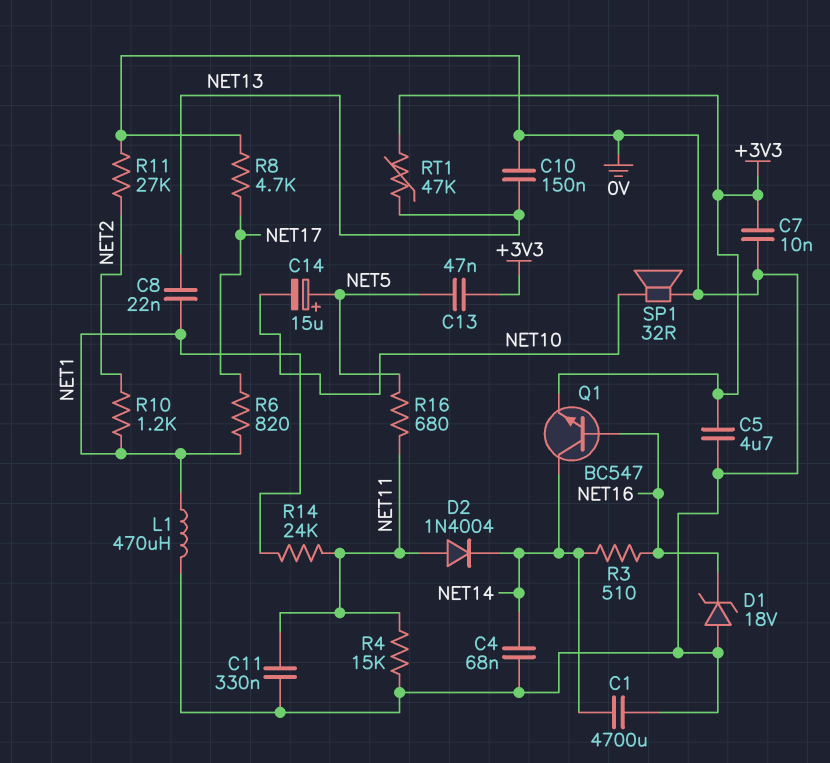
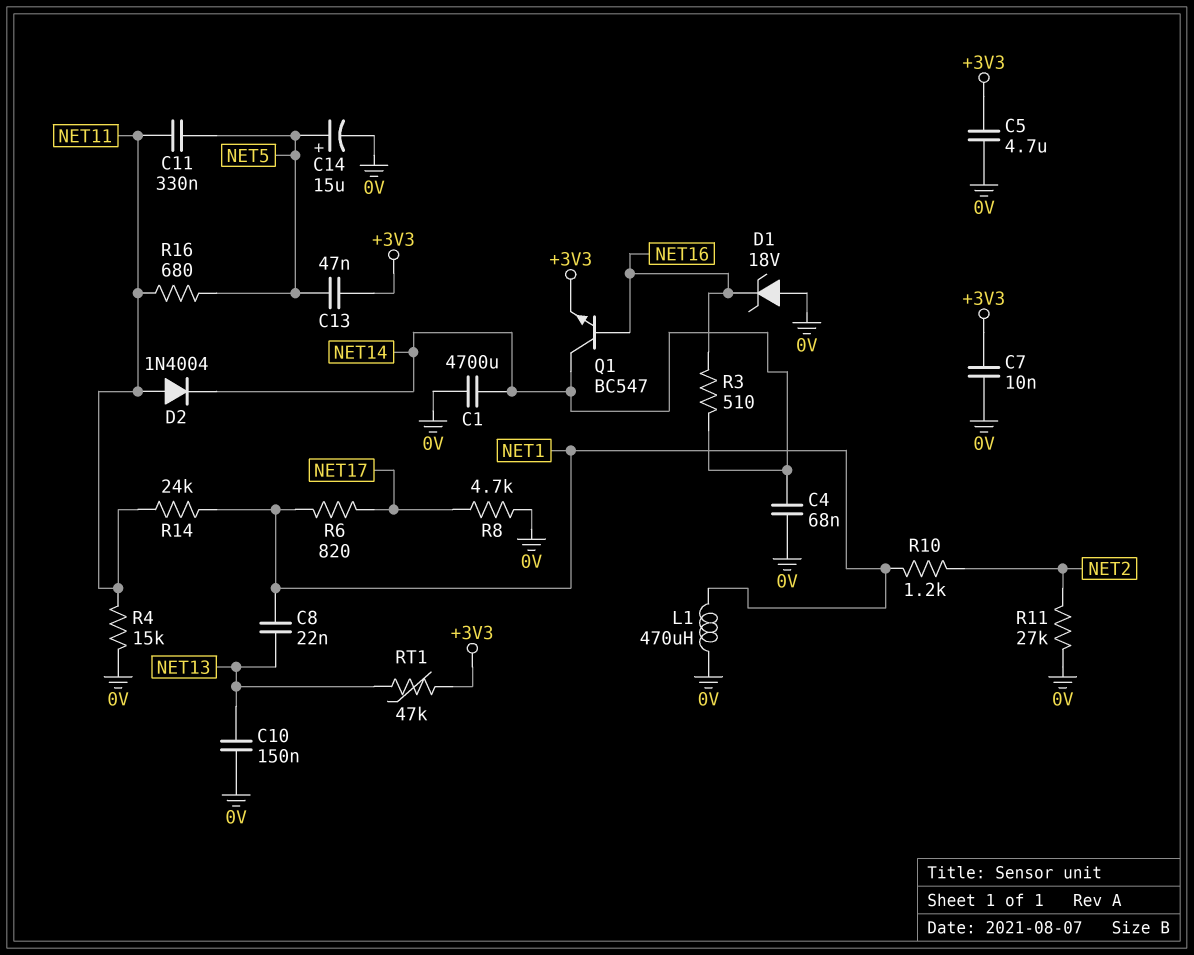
C11: 330nF (0V, NET11) -> 330nF (NET5, NET11)
C14: 15uF (plus NET5, minus NET10) -> 15uF (plus NET5, minus 0V)
SP1: speaker 32R (0V, NET10) -> none

